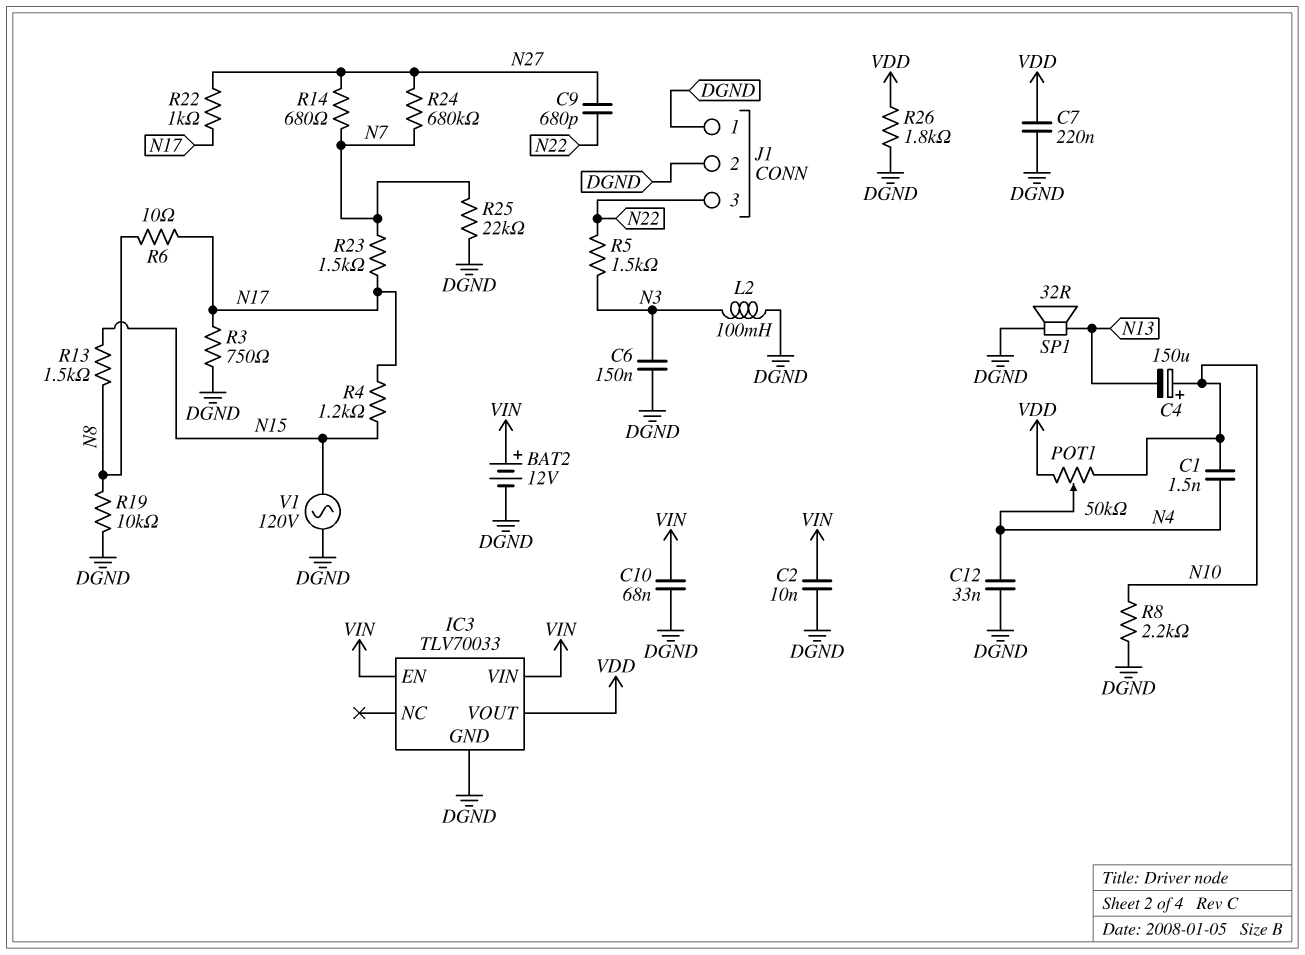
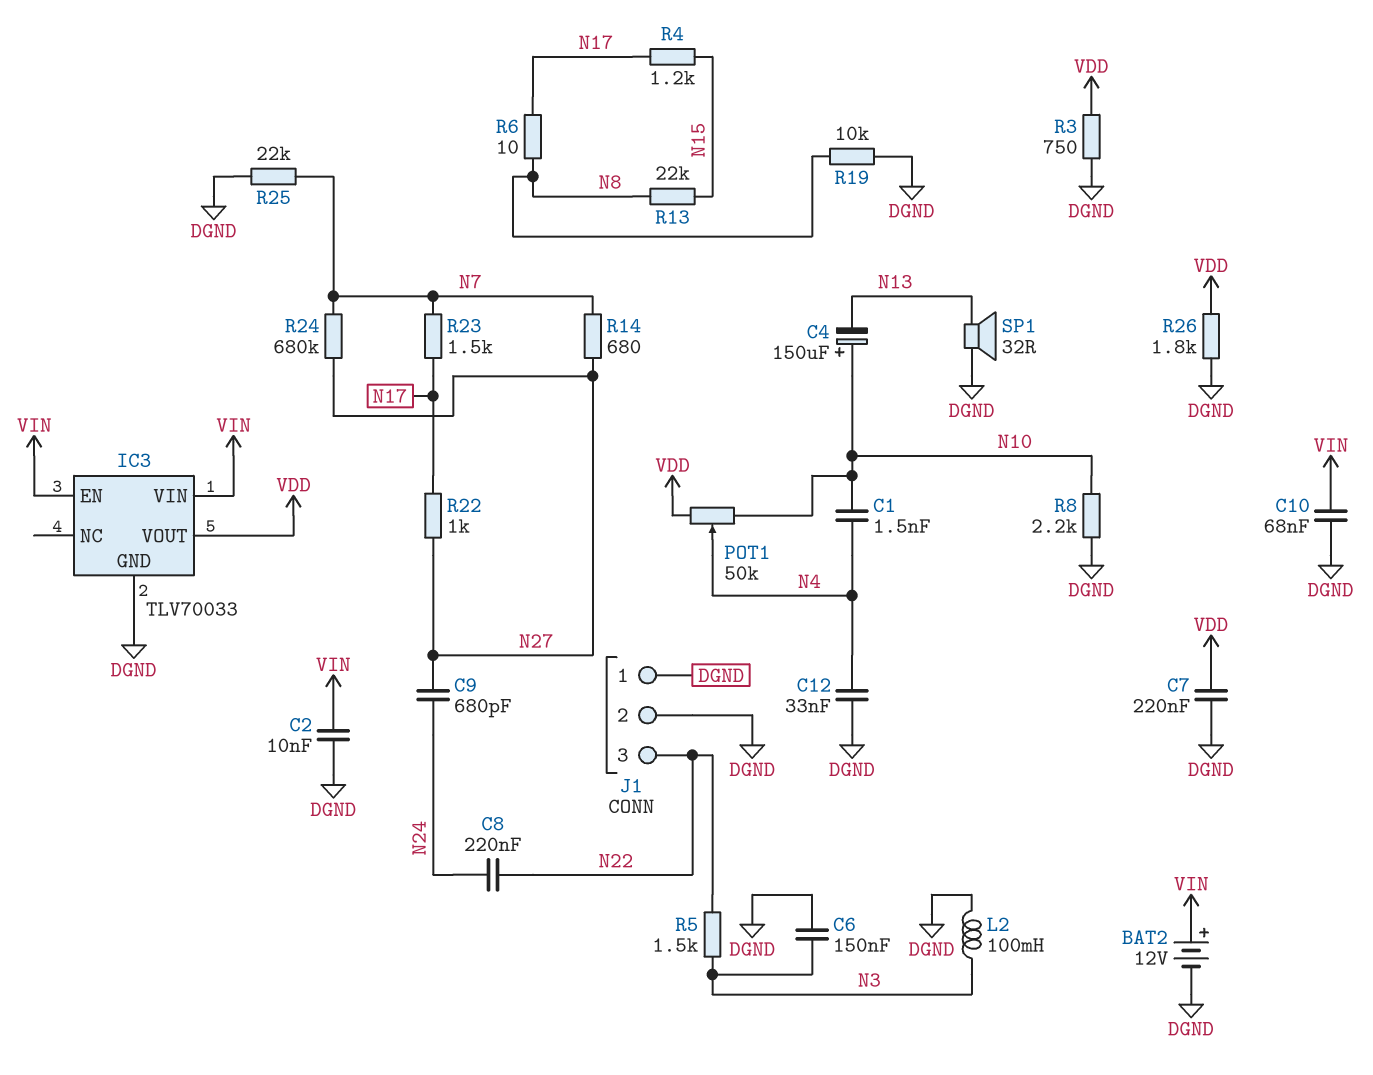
C8: none -> 220nF (N22, N24)
C9: 680pF (N22, N27) -> 680pF (N24, N27)
R3: 750 (DGND, N17) -> 750 (DGND, VDD)
R13: 1.5k (N8, N15) -> 22k (N8, N15)
V1: AC 120V (DGND, N15) -> none

